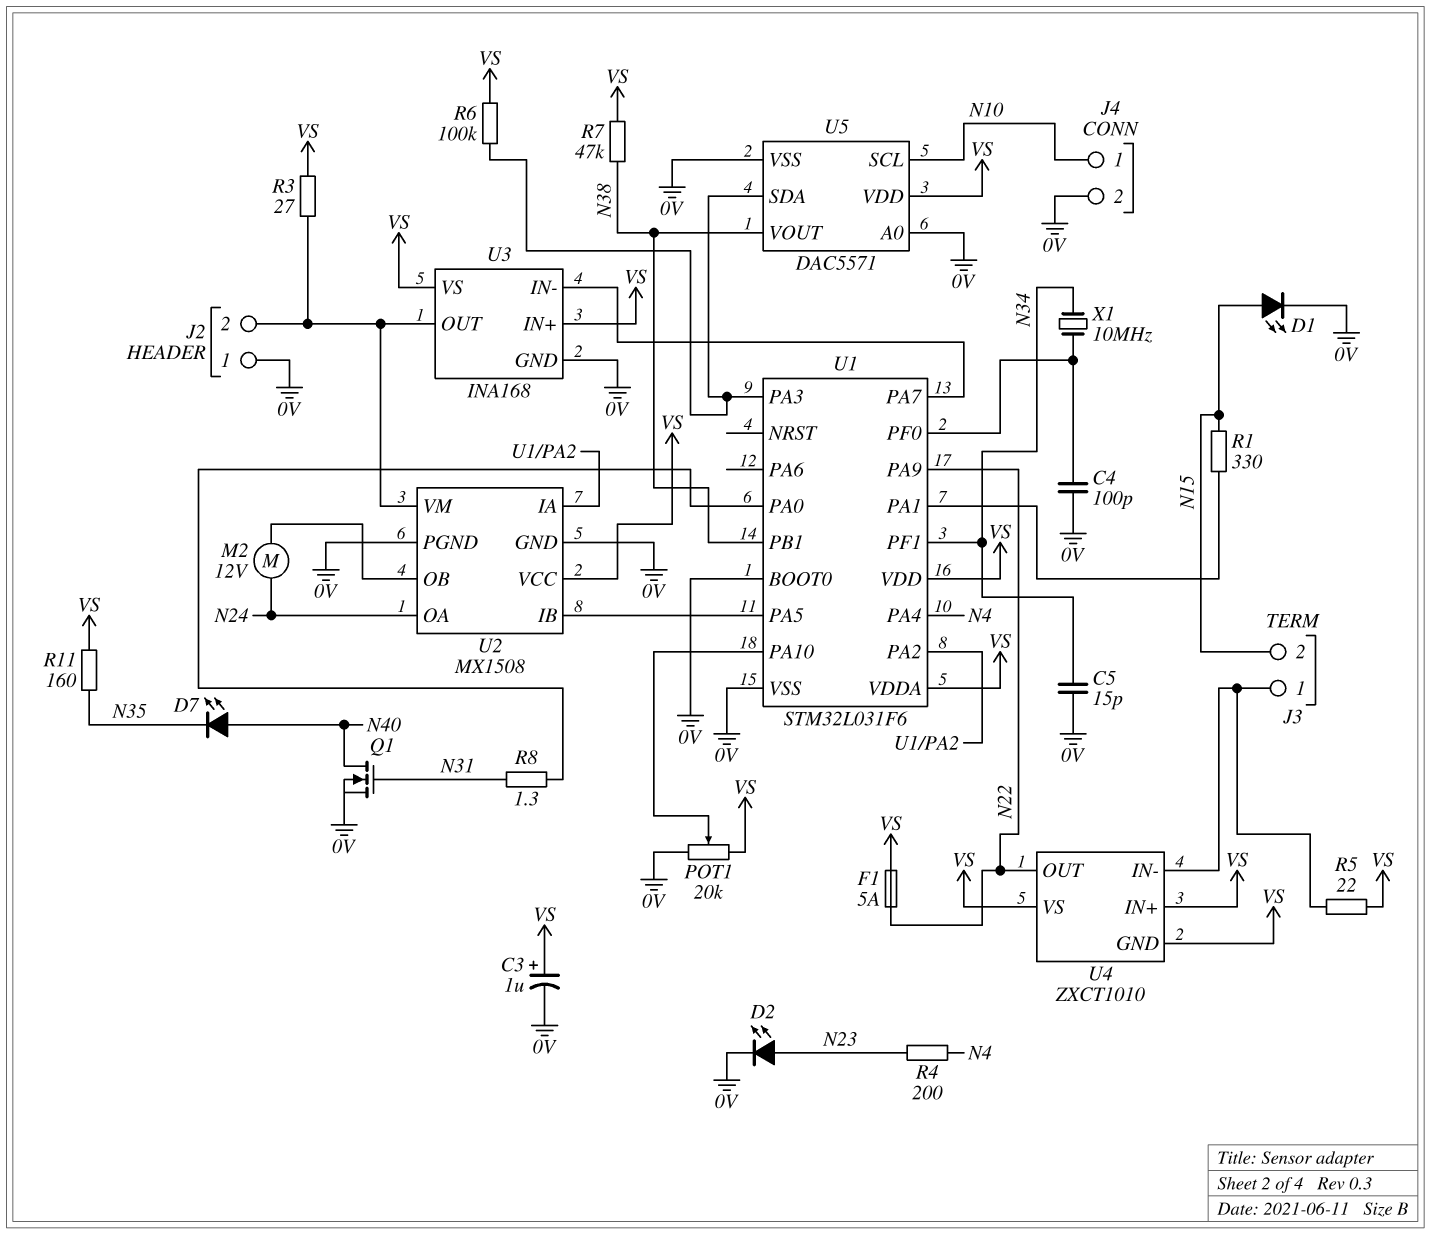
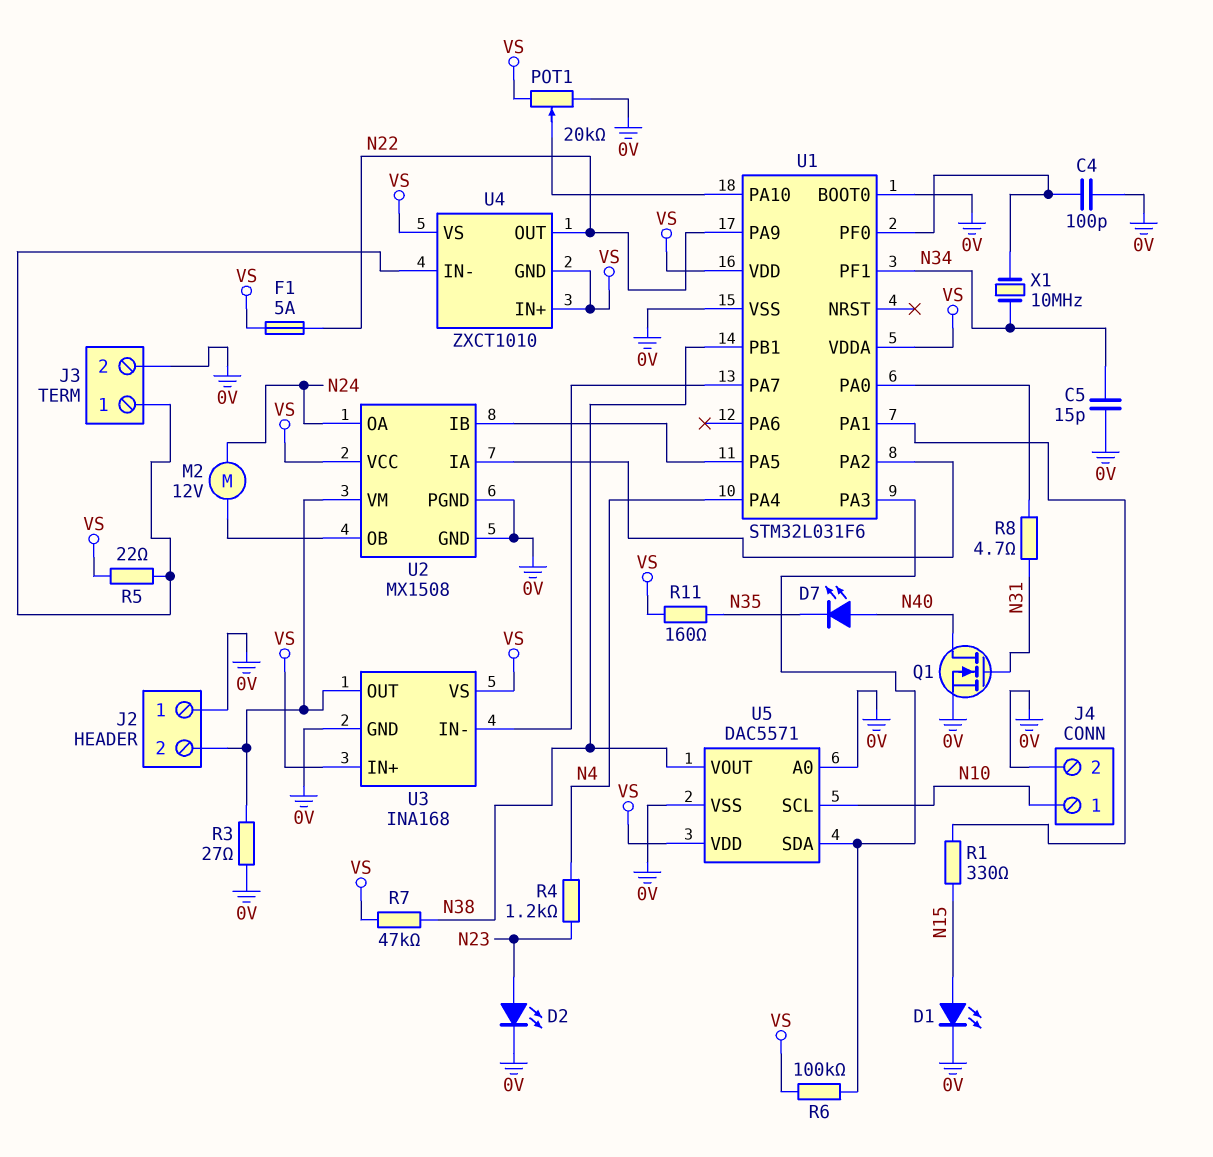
C3: 1uF (plus VS, minus 0V) -> none
J3 pin 2: N15 -> 0V
R3: 27 (J2/2, VS) -> 27 (0V, J2/2)
R4: 200 (N4, N23) -> 1.2k (N4, N23)
R8: 1.3 (N31, U1/PA0) -> 4.7 (N31, U1/PA0)

